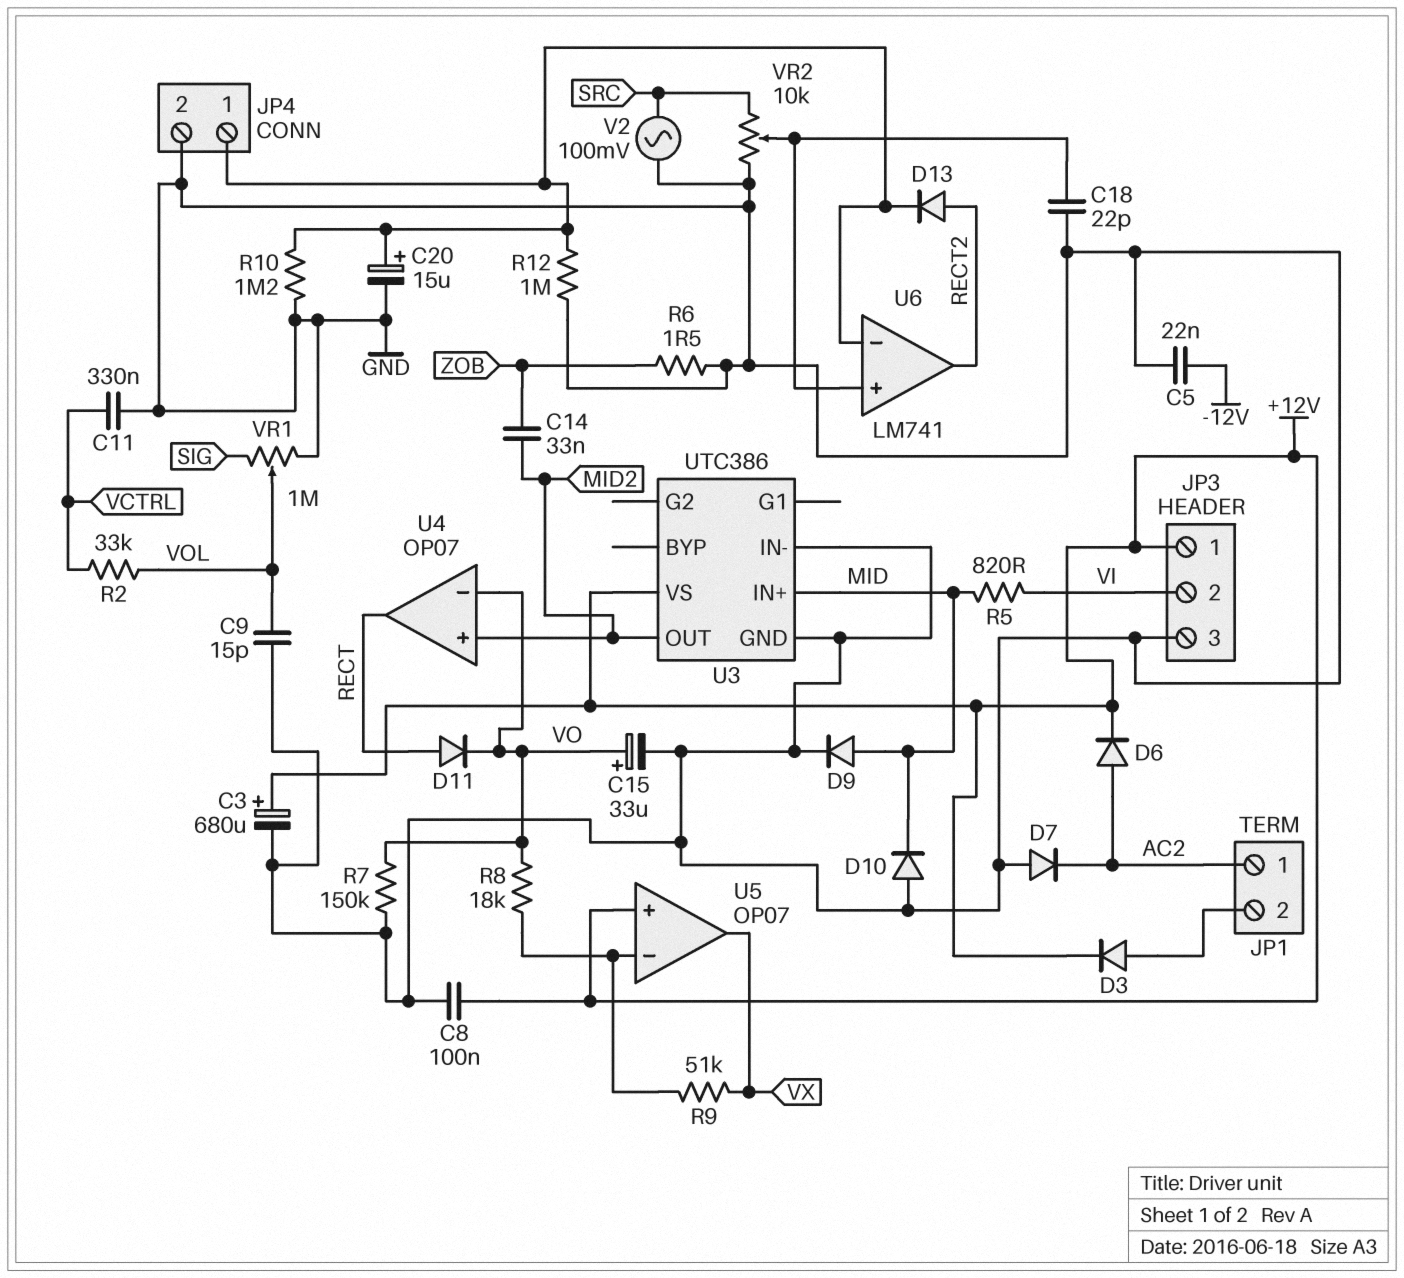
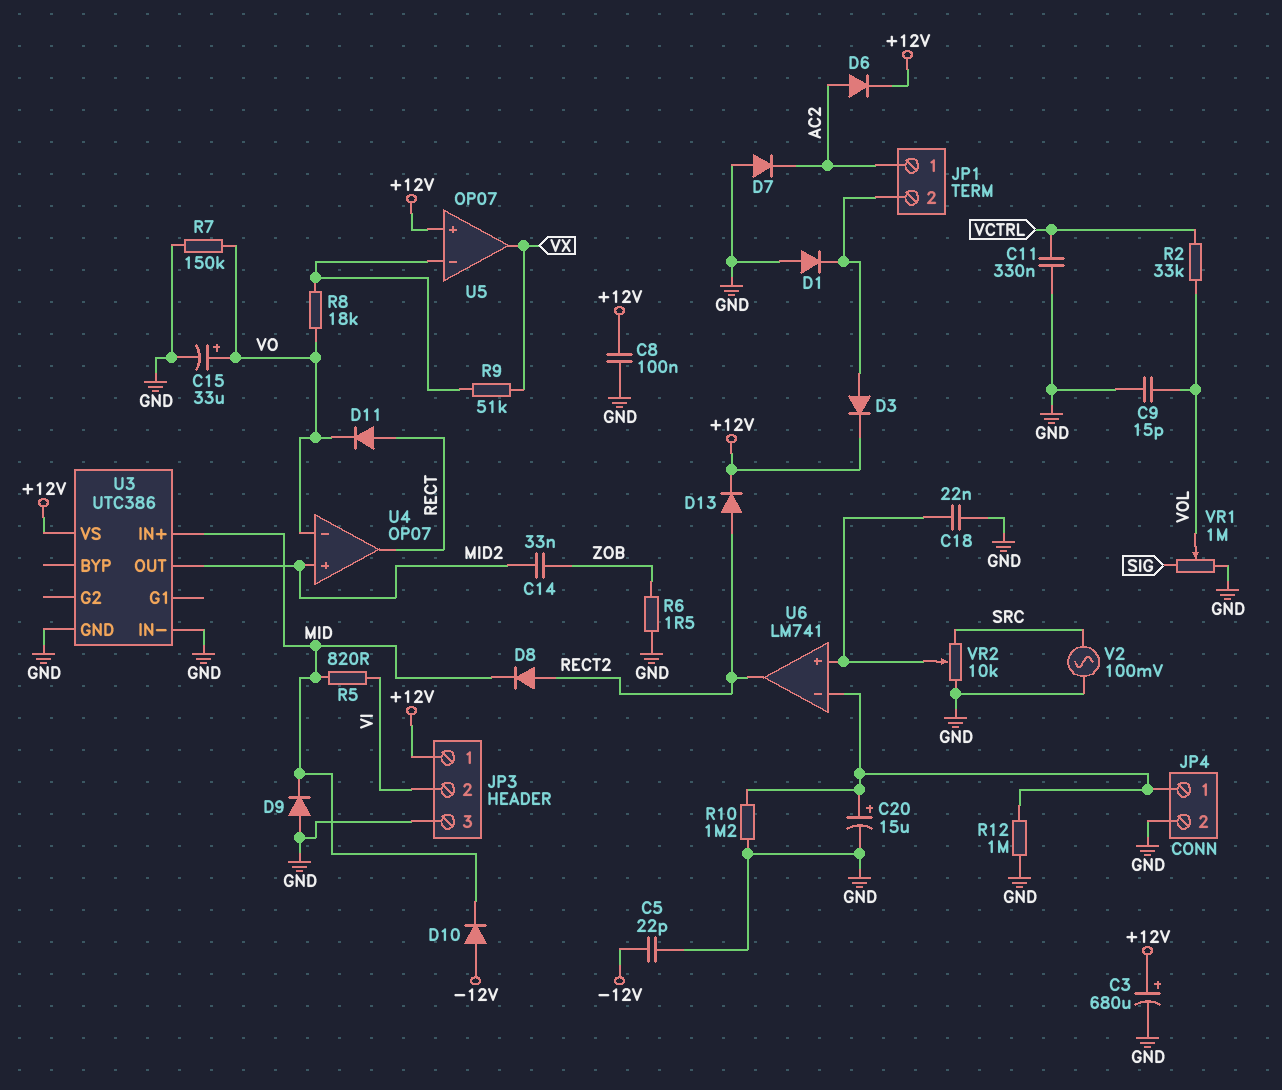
C5: 22nF (-12V, GND) -> 22pF (-12V, GND)
C18: 22pF (GND, U6/in+) -> 22nF (GND, U6/in+)
D1: none -> diode (A GND, K JP1/2)
D8: none -> diode (A RECT2, K MID)
D9: diode (A MID, K GND) -> diode (A GND, K MID)
D10: diode (A GND, K MID) -> diode (A -12V, K MID)
D13: diode (A RECT2, K JP4/1) -> diode (A RECT2, K +12V)

